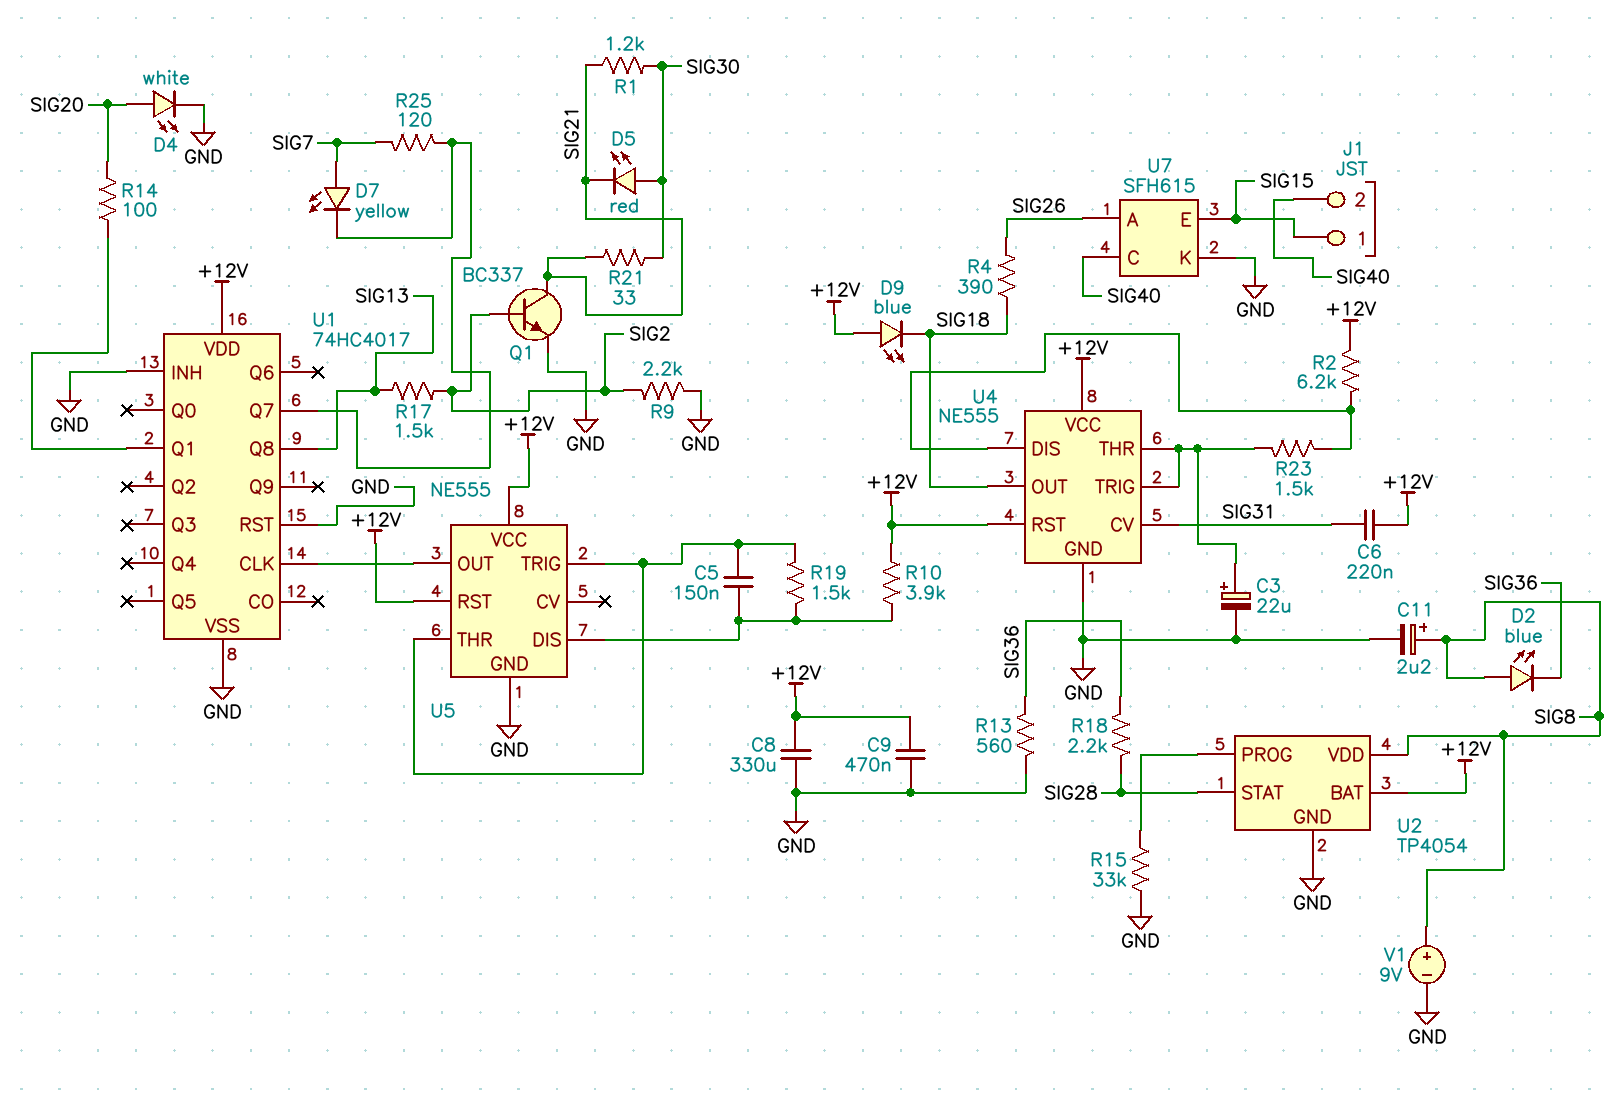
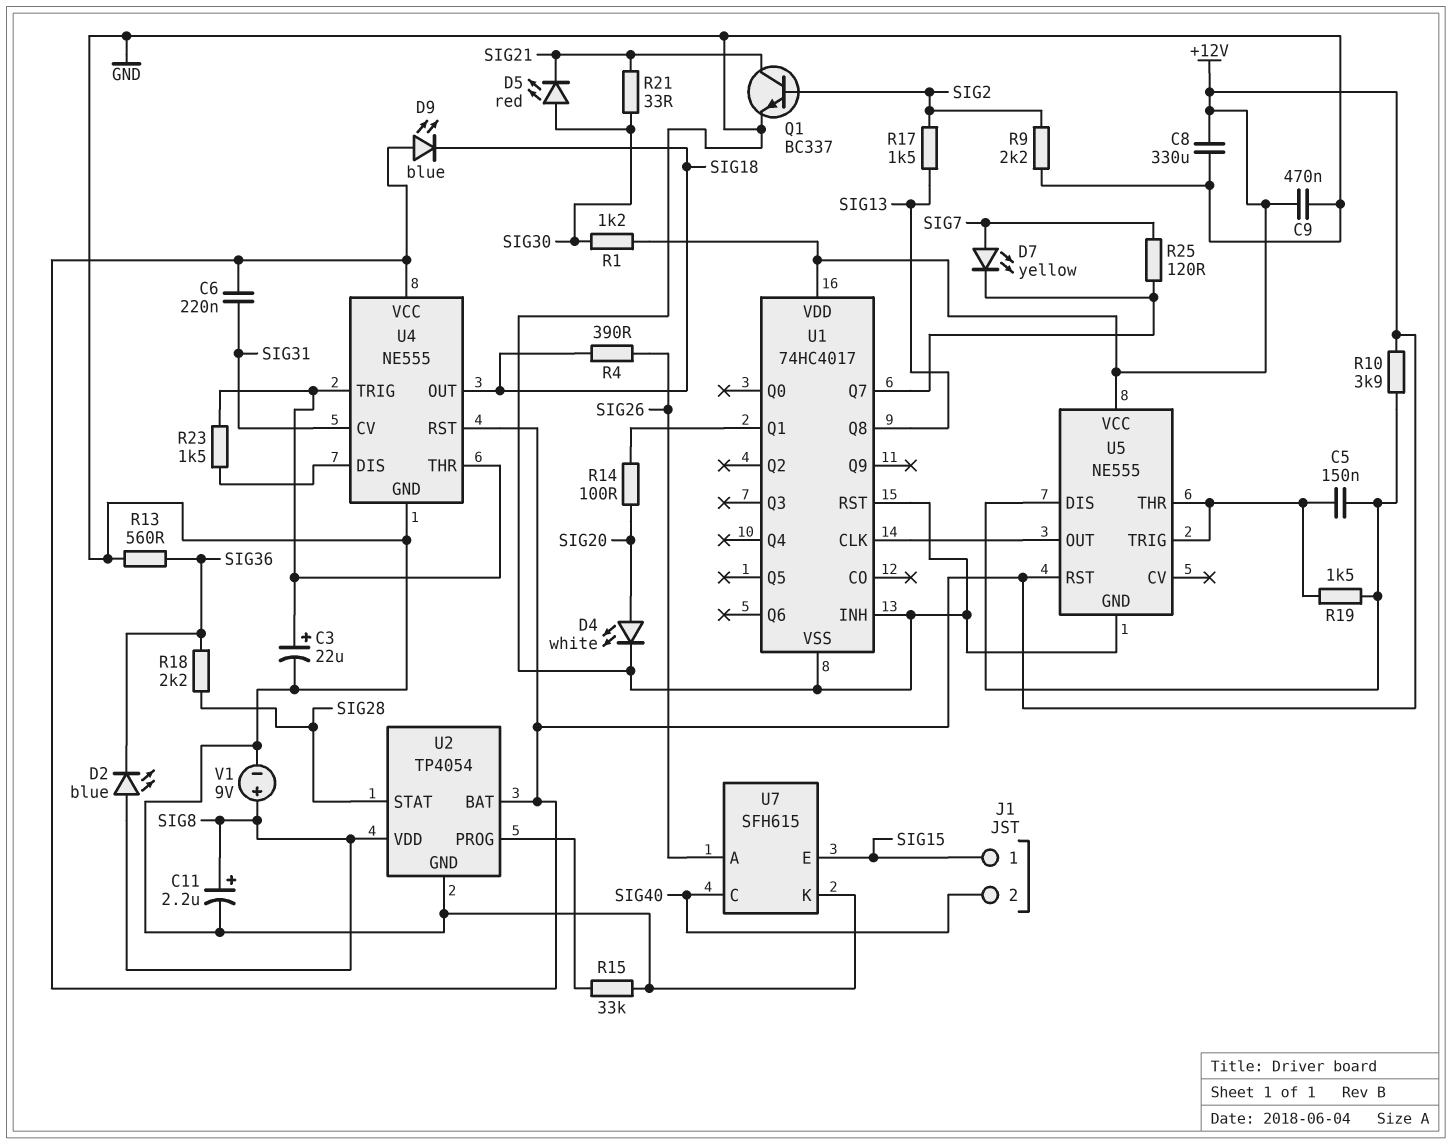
R1: 1.2k (SIG21, SIG30) -> 1.2k (+12V, SIG30)
R2: 6.2k (+12V, U4/DIS) -> none

